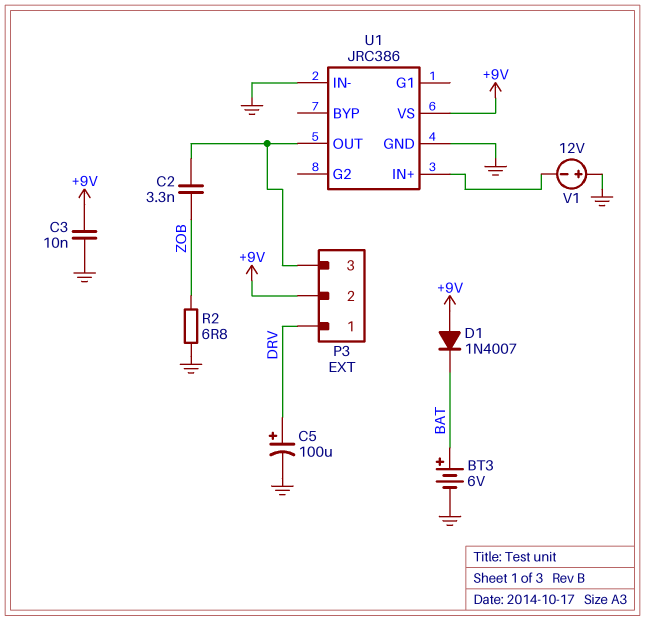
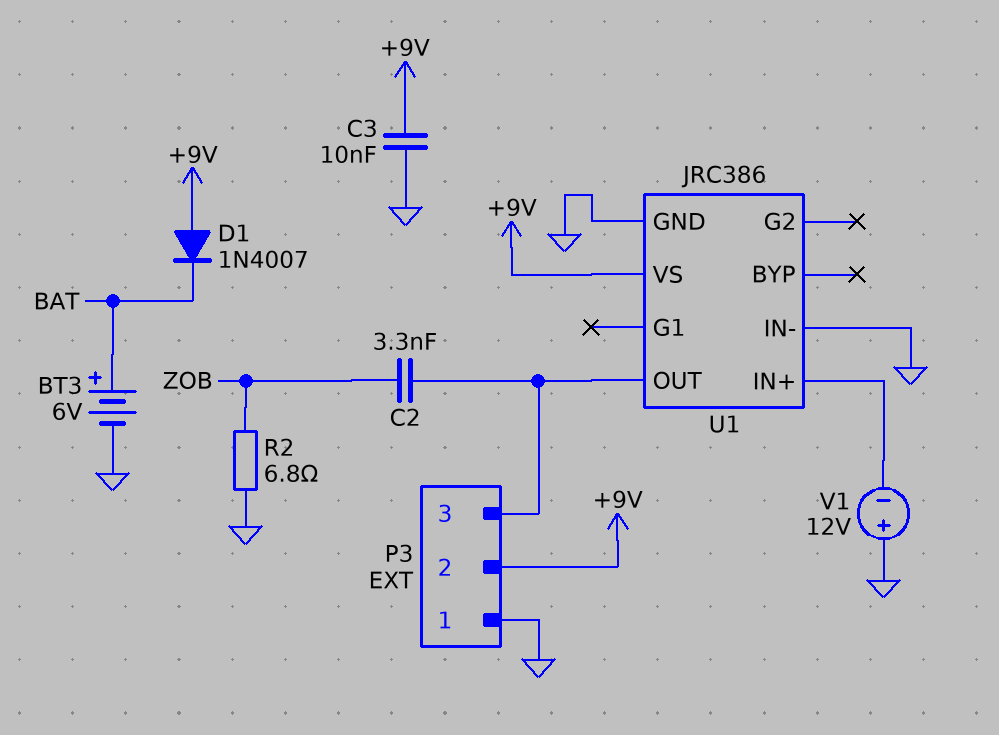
C5: 100uF (plus DRV, minus GND) -> none
P3 pin 1: DRV -> GND

